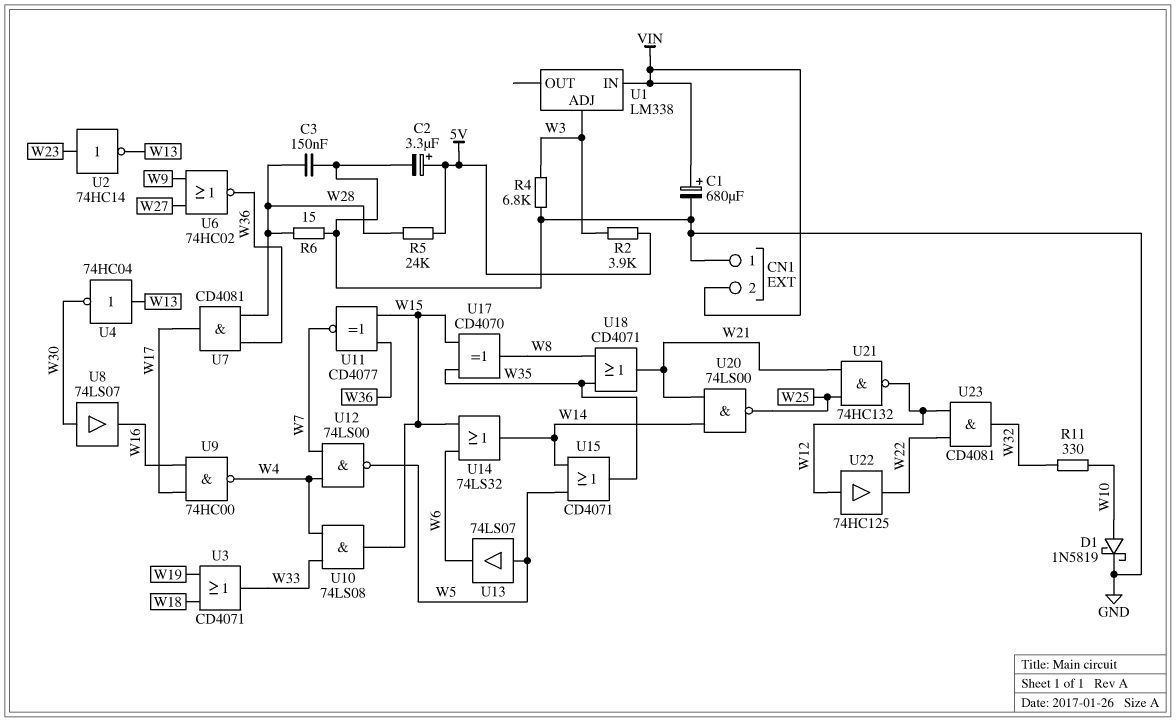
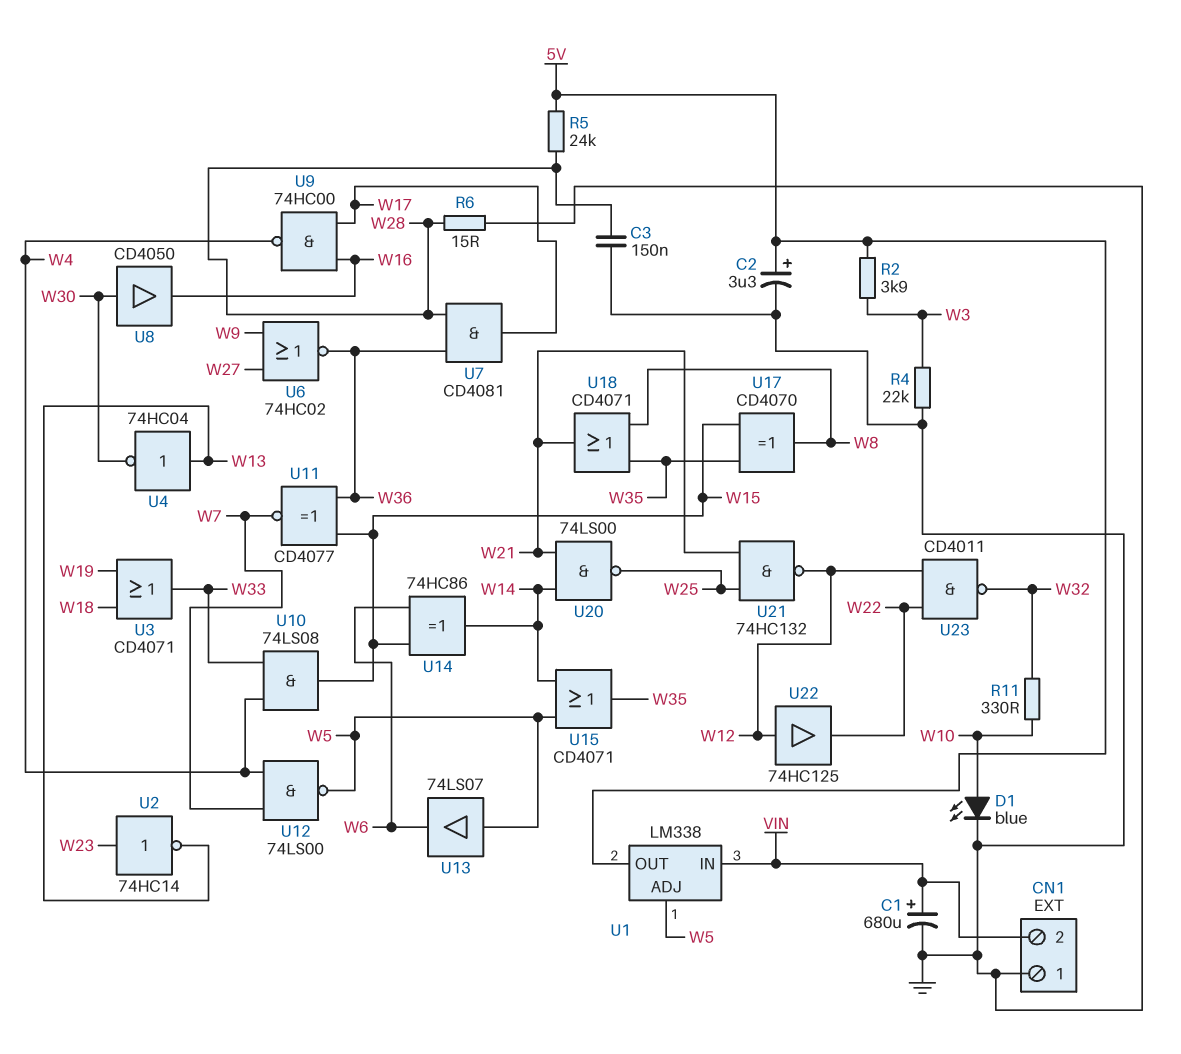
D1: schottky 1N5819 (A W10, K GND) -> LED blue (A W10, K GND)
R4: 6.8k (GND, W3) -> 22k (GND, W3)
U1 pin ADJ: W3 -> W5
U1 pin OUT: none -> 5V
U8: buffer 74LS07 (in W30, out W16) -> buffer CD4050 (in W30, out W16)
U14: OR 74LS32 (in W6, in W15, out W14) -> XOR 74HC86 (in W6, in W15, out W14)
U23: AND CD4081 (in W12, in W22, out W32) -> NAND CD4011 (in W12, in W22, out W32)

